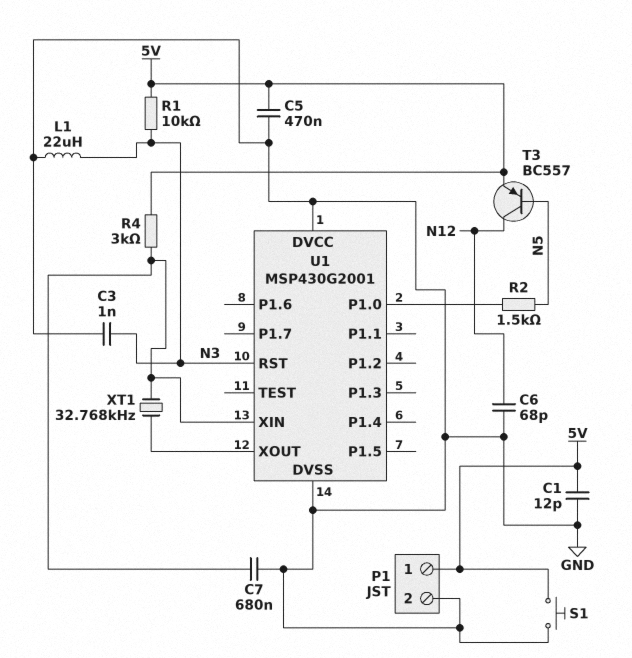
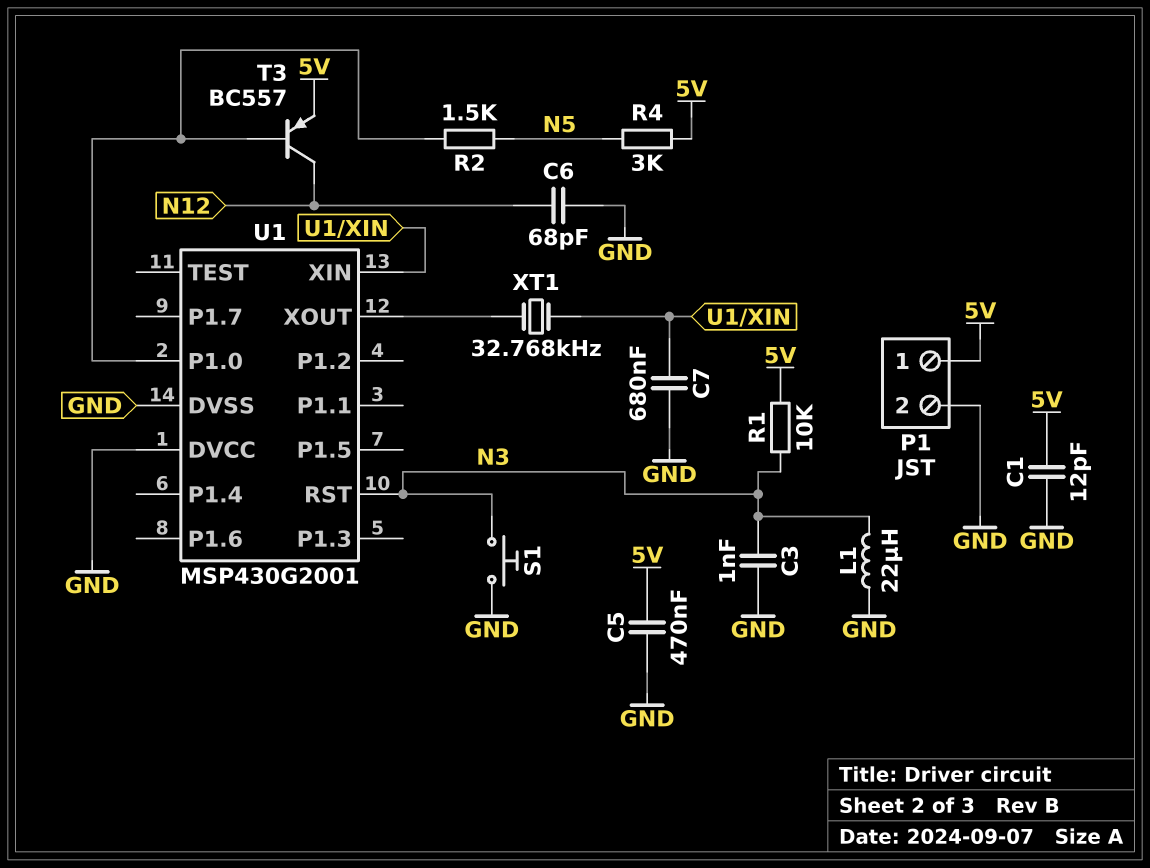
R4: 3k (5V, U1/XIN) -> 3k (5V, N5)
S1: button (5V, GND) -> button (GND, N3)
T3: PNP BC557 (B N5, C N12, E 5V) -> PNP BC557 (B U1/P1.0, C N12, E 5V)

